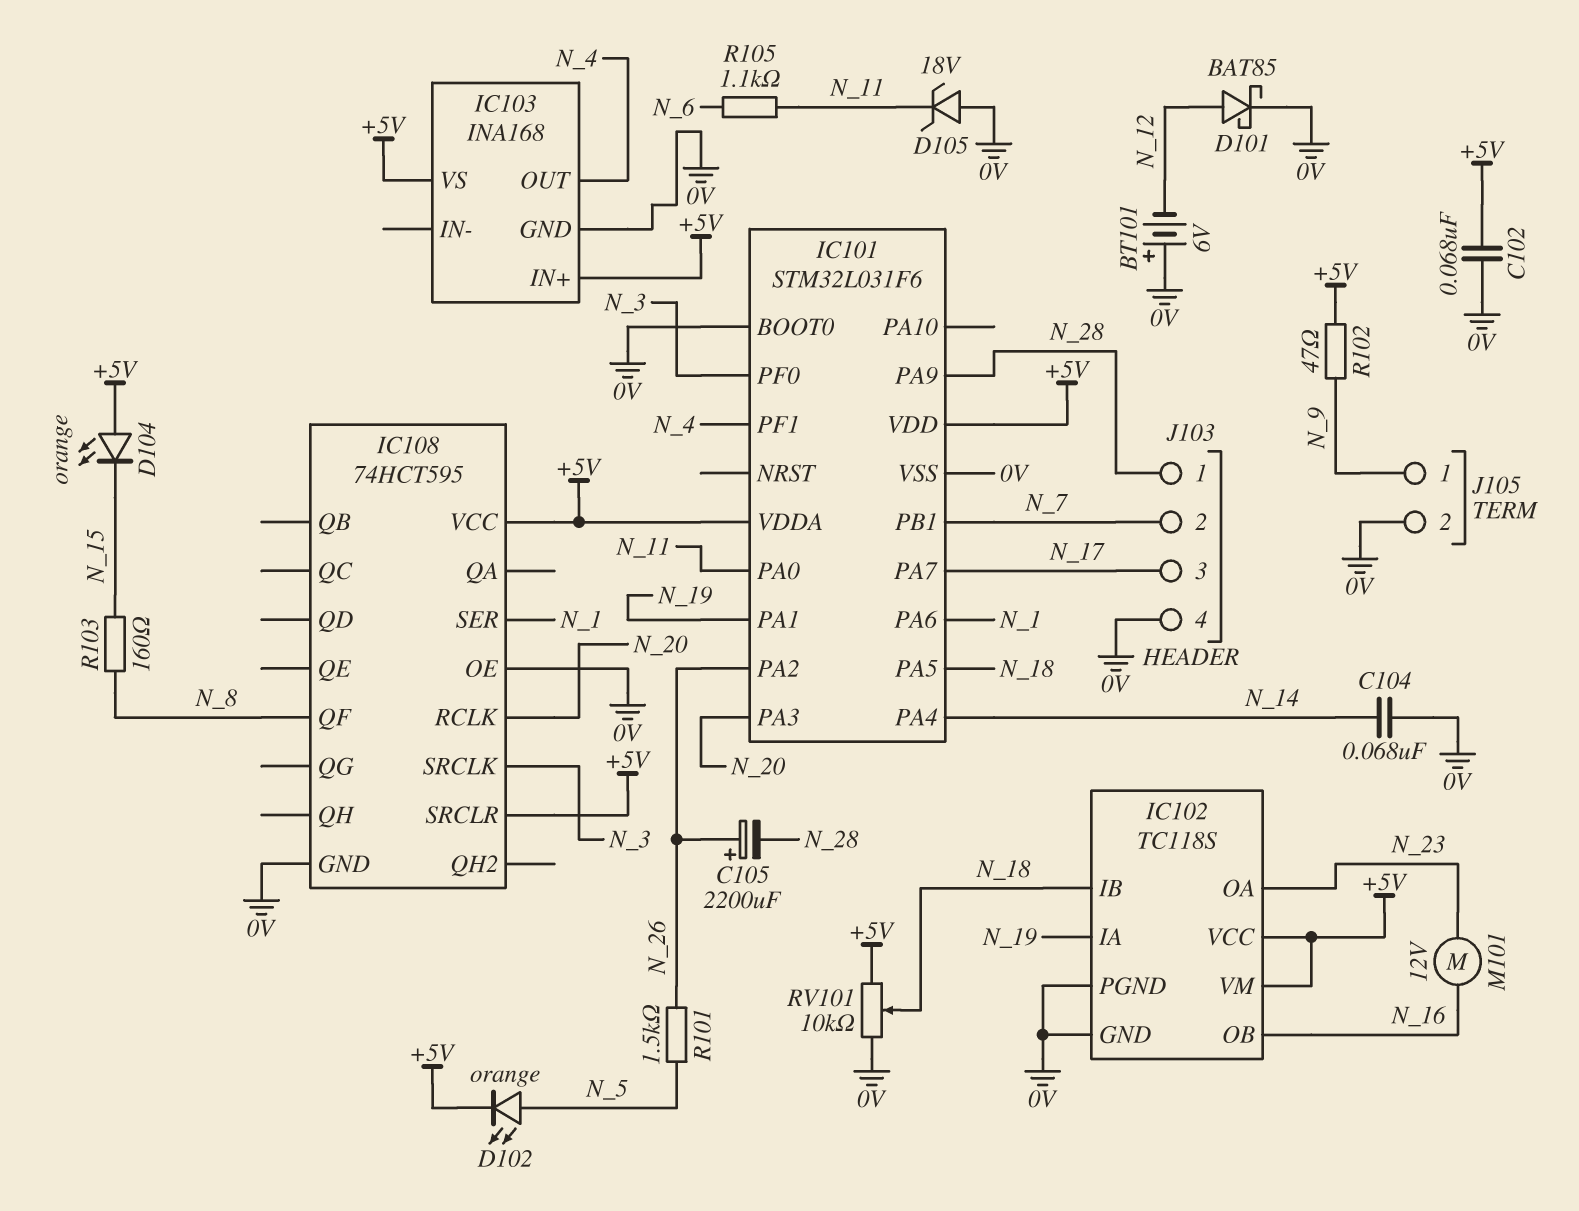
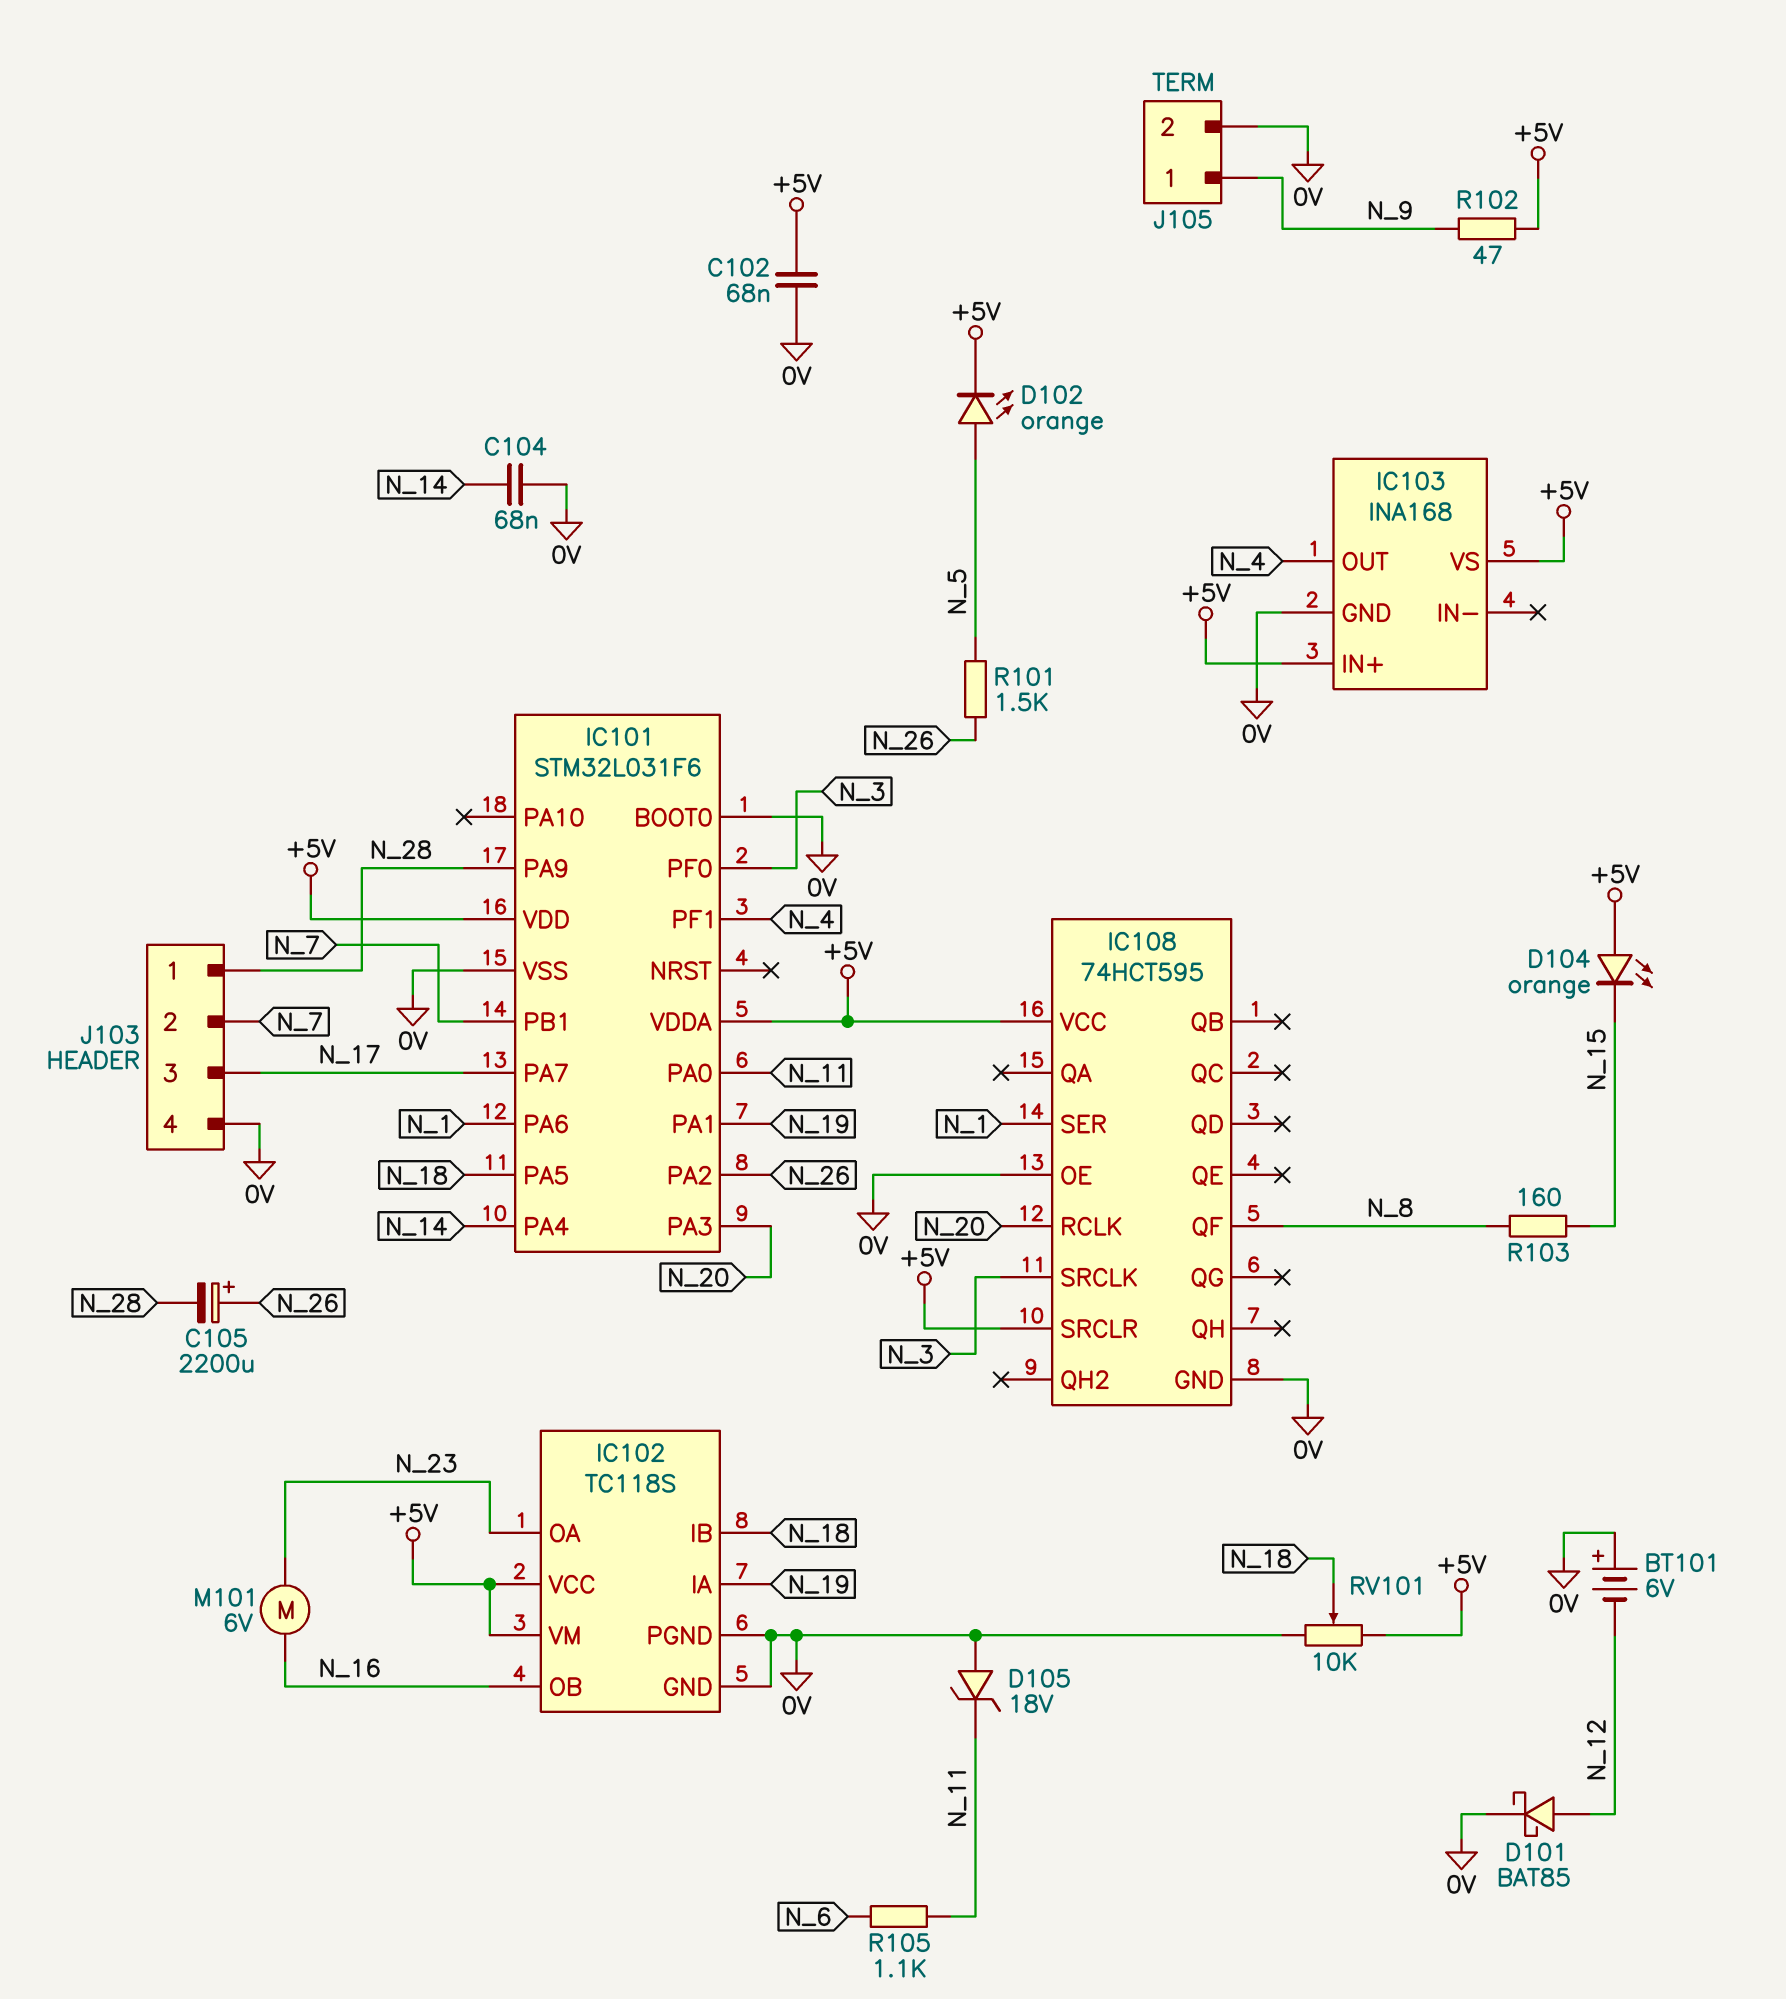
M101: motor 12V (N_16, N_23) -> motor 6V (N_16, N_23)

